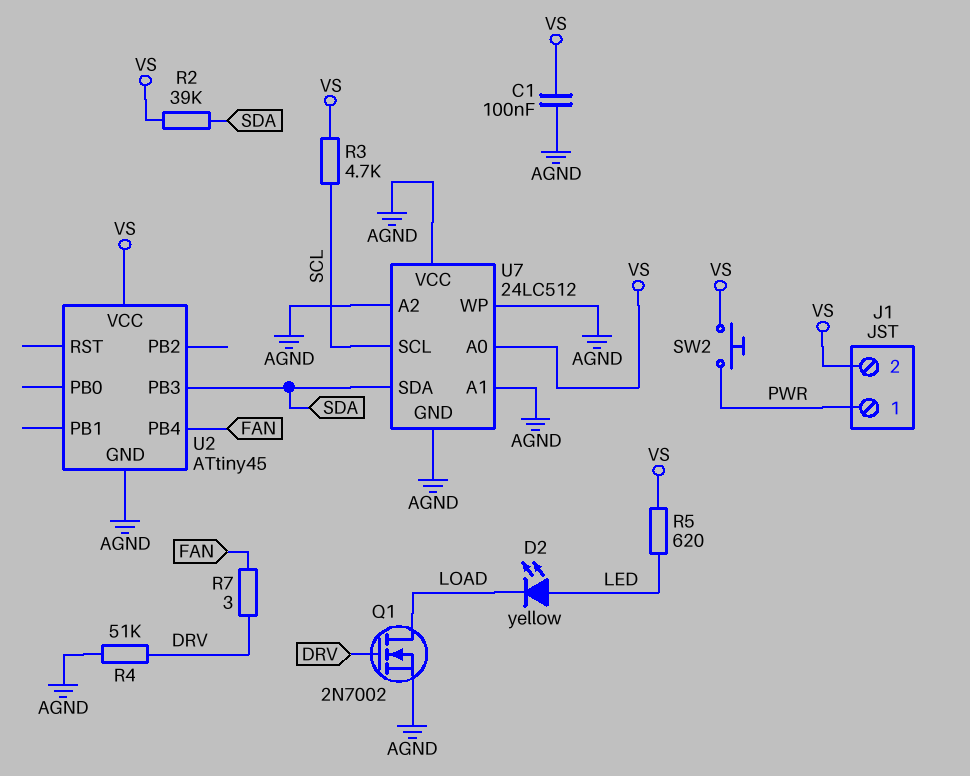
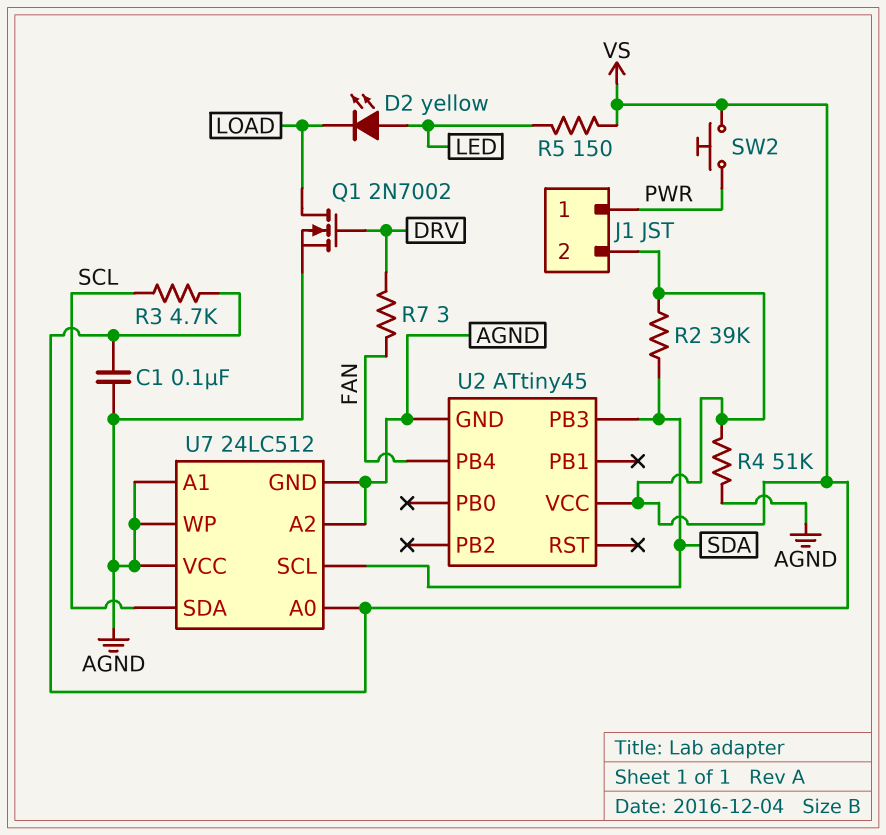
R4: 51k (AGND, DRV) -> 51k (AGND, VS)
R5: 620 (LED, VS) -> 150 (LED, VS)
U7 pin SCL: SCL -> SDA
U7 pin SDA: SDA -> SCL

